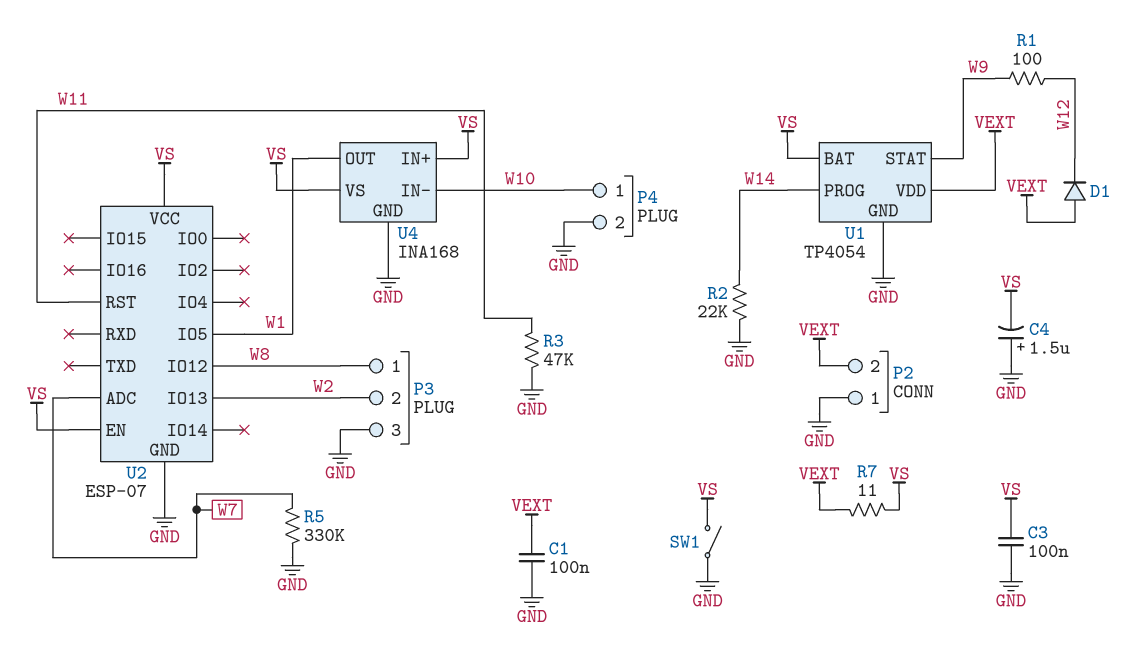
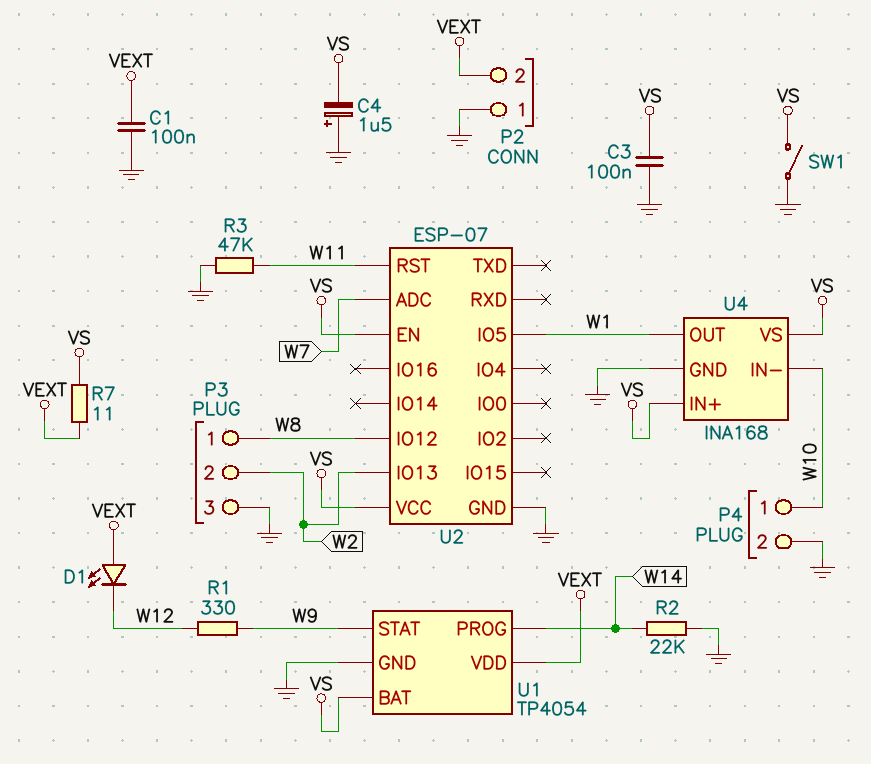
D1: diode (A VEXT, K W12) -> LED (A VEXT, K W12)
R1: 100 (W9, W12) -> 330 (W9, W12)
R5: 330k (GND, W7) -> none

